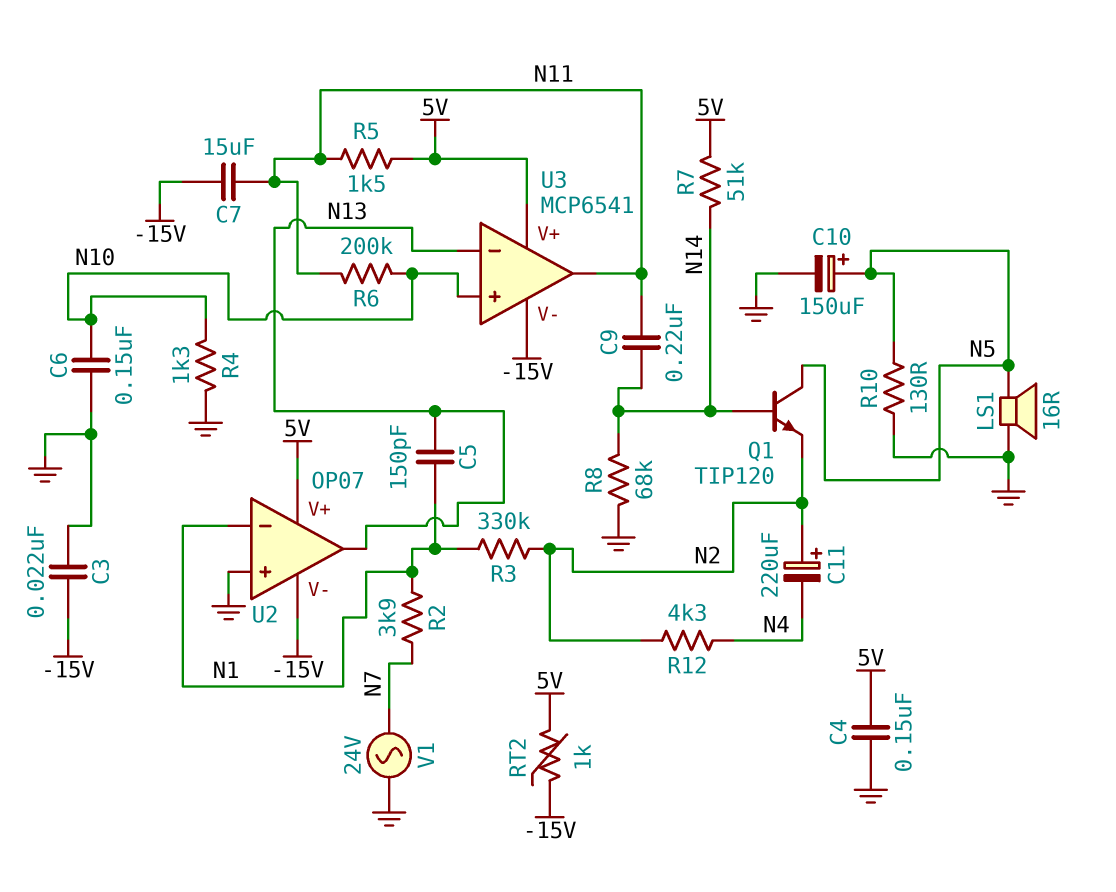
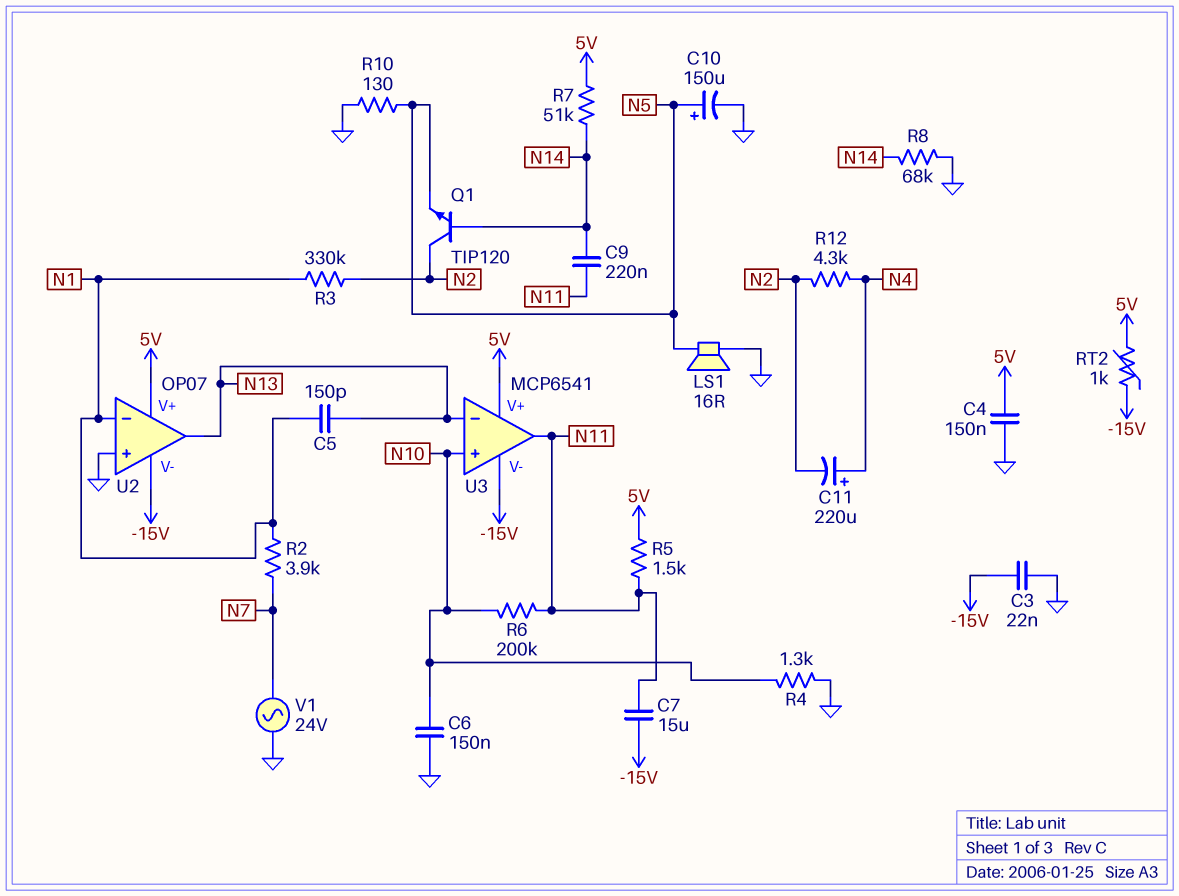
C11: 220uF (plus N2, minus N4) -> 220uF (plus N4, minus N2)
Q1: NPN TIP120 (B N14, C N5, E N2) -> NPN TIP120 (B N14, C N2, E N5)

